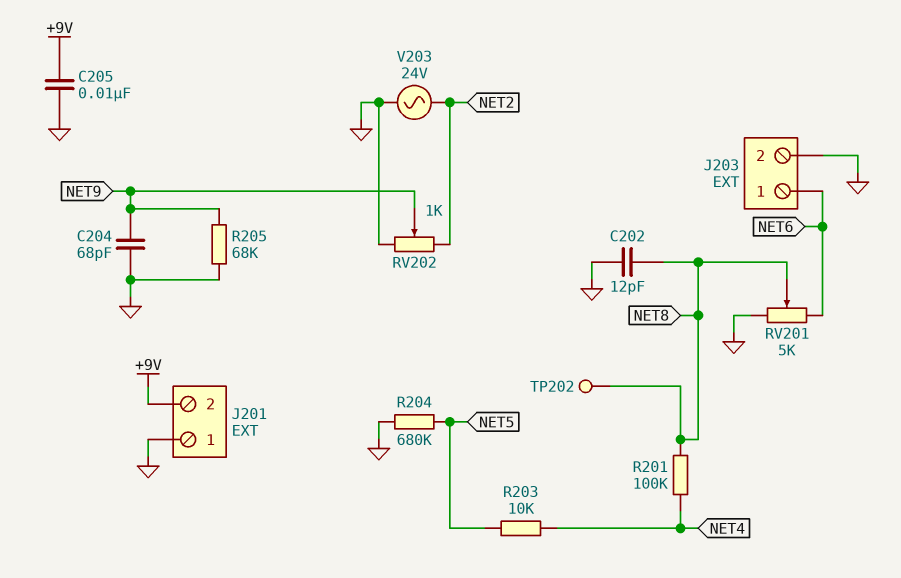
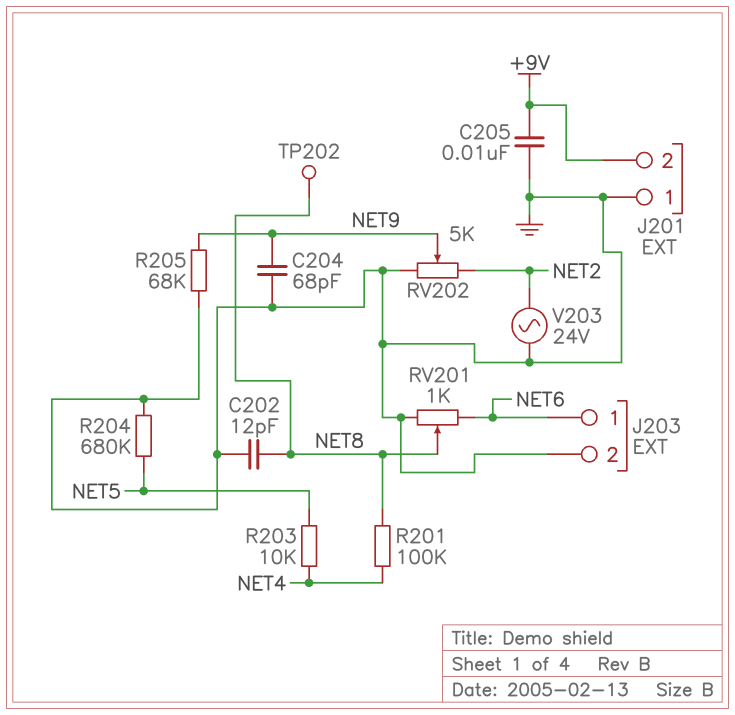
RV201: 5k (GND, NET6, wiper NET8) -> 1k (GND, NET6, wiper NET8)
RV202: 1k (GND, NET2, wiper NET9) -> 5k (GND, NET2, wiper NET9)

